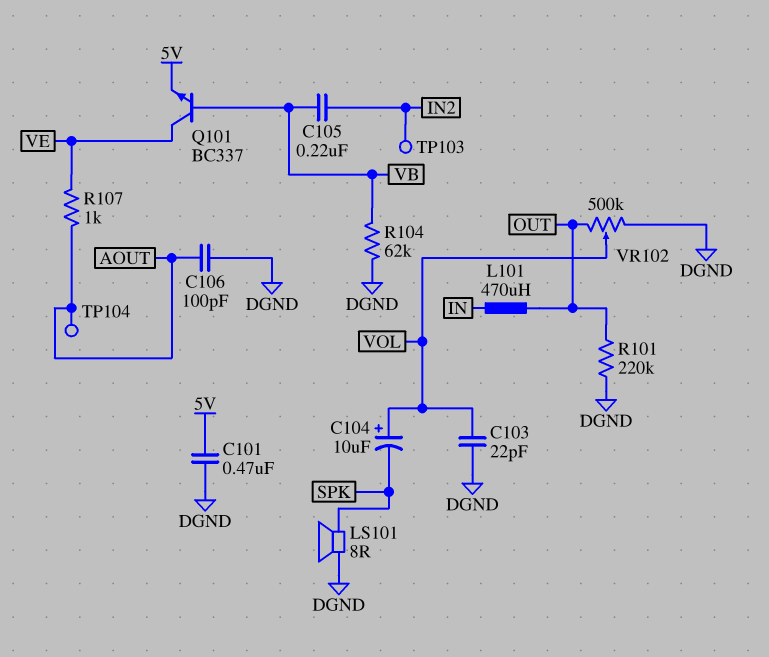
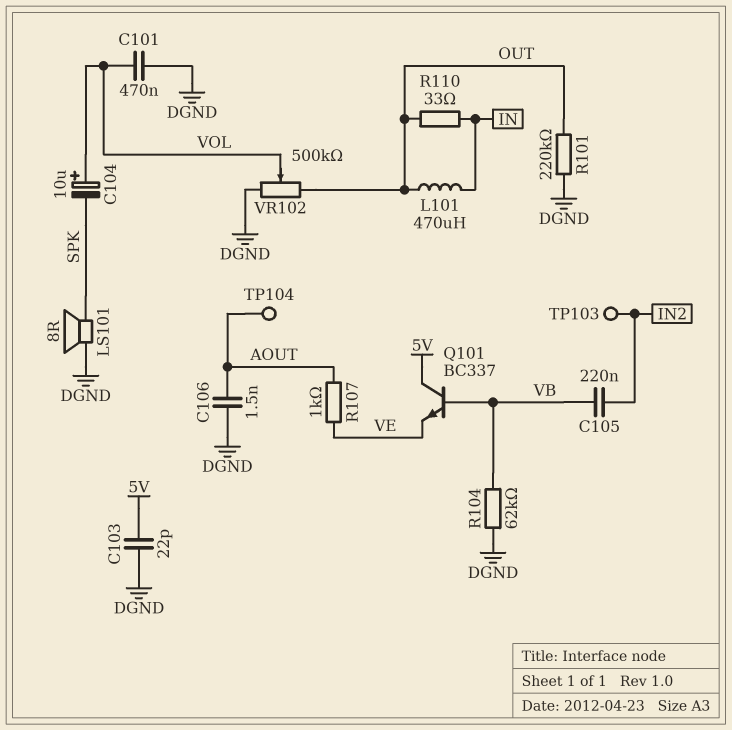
C101: 470nF (5V, DGND) -> 470nF (DGND, VOL)
C103: 22pF (DGND, VOL) -> 22pF (5V, DGND)
C106: 100pF (AOUT, DGND) -> 1.5nF (AOUT, DGND)
Q101: NPN BC337 (B VB, C VE, E 5V) -> NPN BC337 (B VB, C 5V, E VE)
R110: none -> 33 (IN, OUT)

